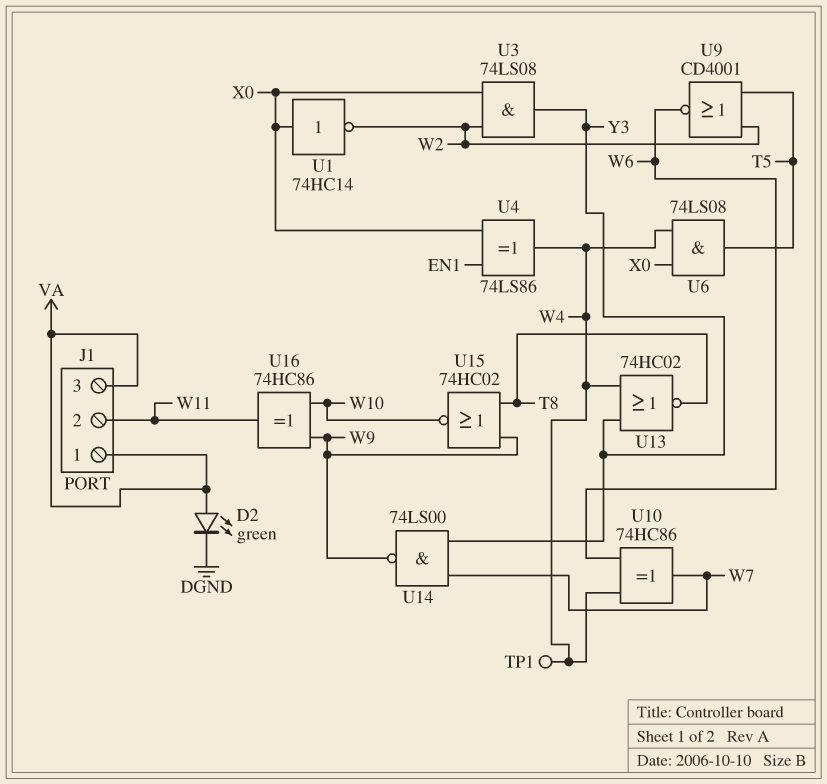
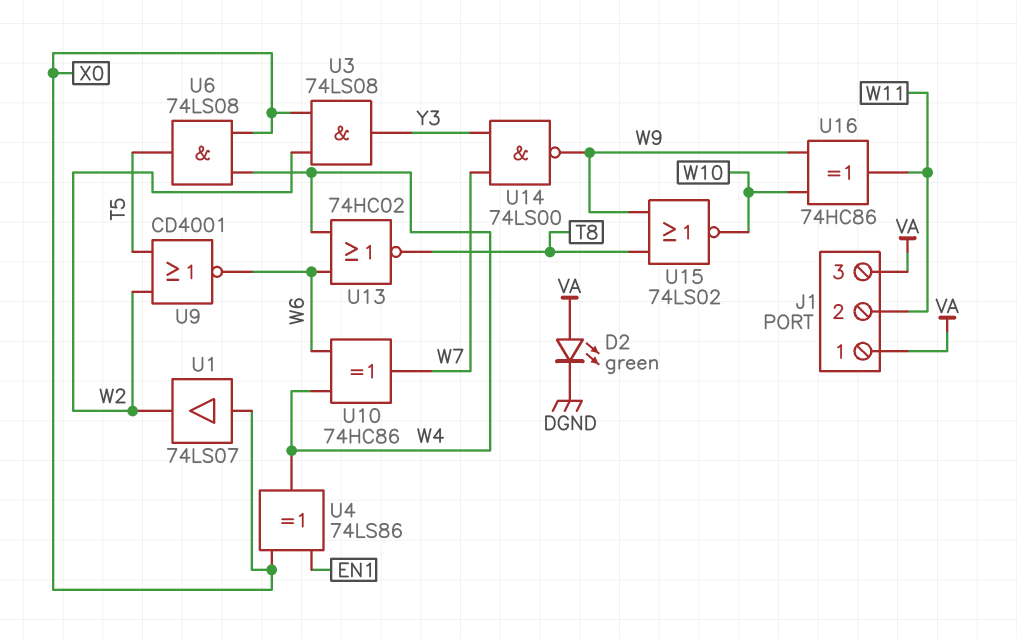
TP1: test point (W4) -> none
U1: NOT 74HC14 (in X0, out W2) -> buffer 74LS07 (in X0, out W2)
U13: NOR 74HC02 (in W4, in Y3, out T8) -> NOR 74HC02 (in W4, in W6, out T8)
U15: NOR 74HC02 (in T8, in W9, out W10) -> NOR 74LS02 (in T8, in W9, out W10)

